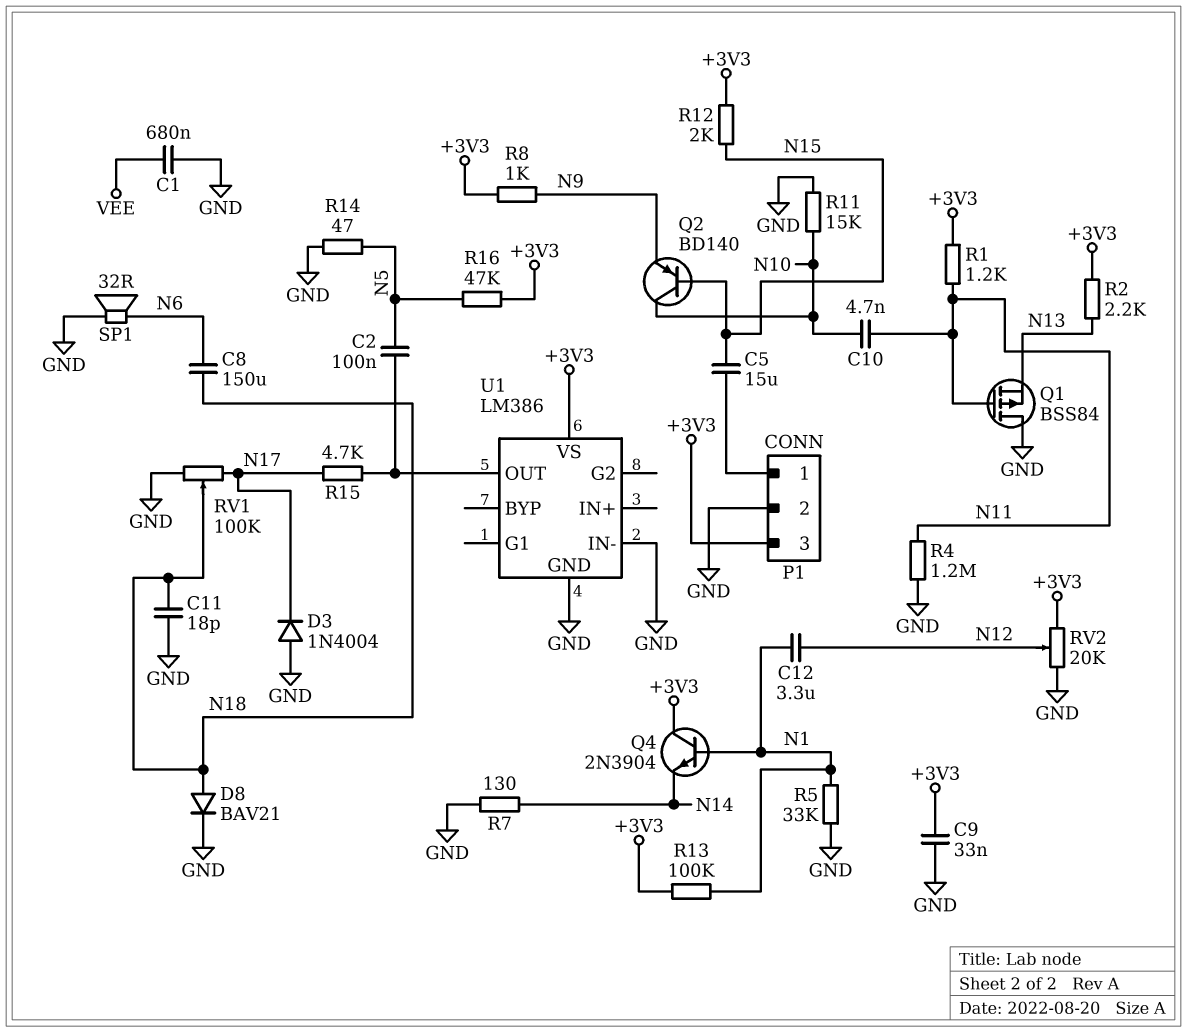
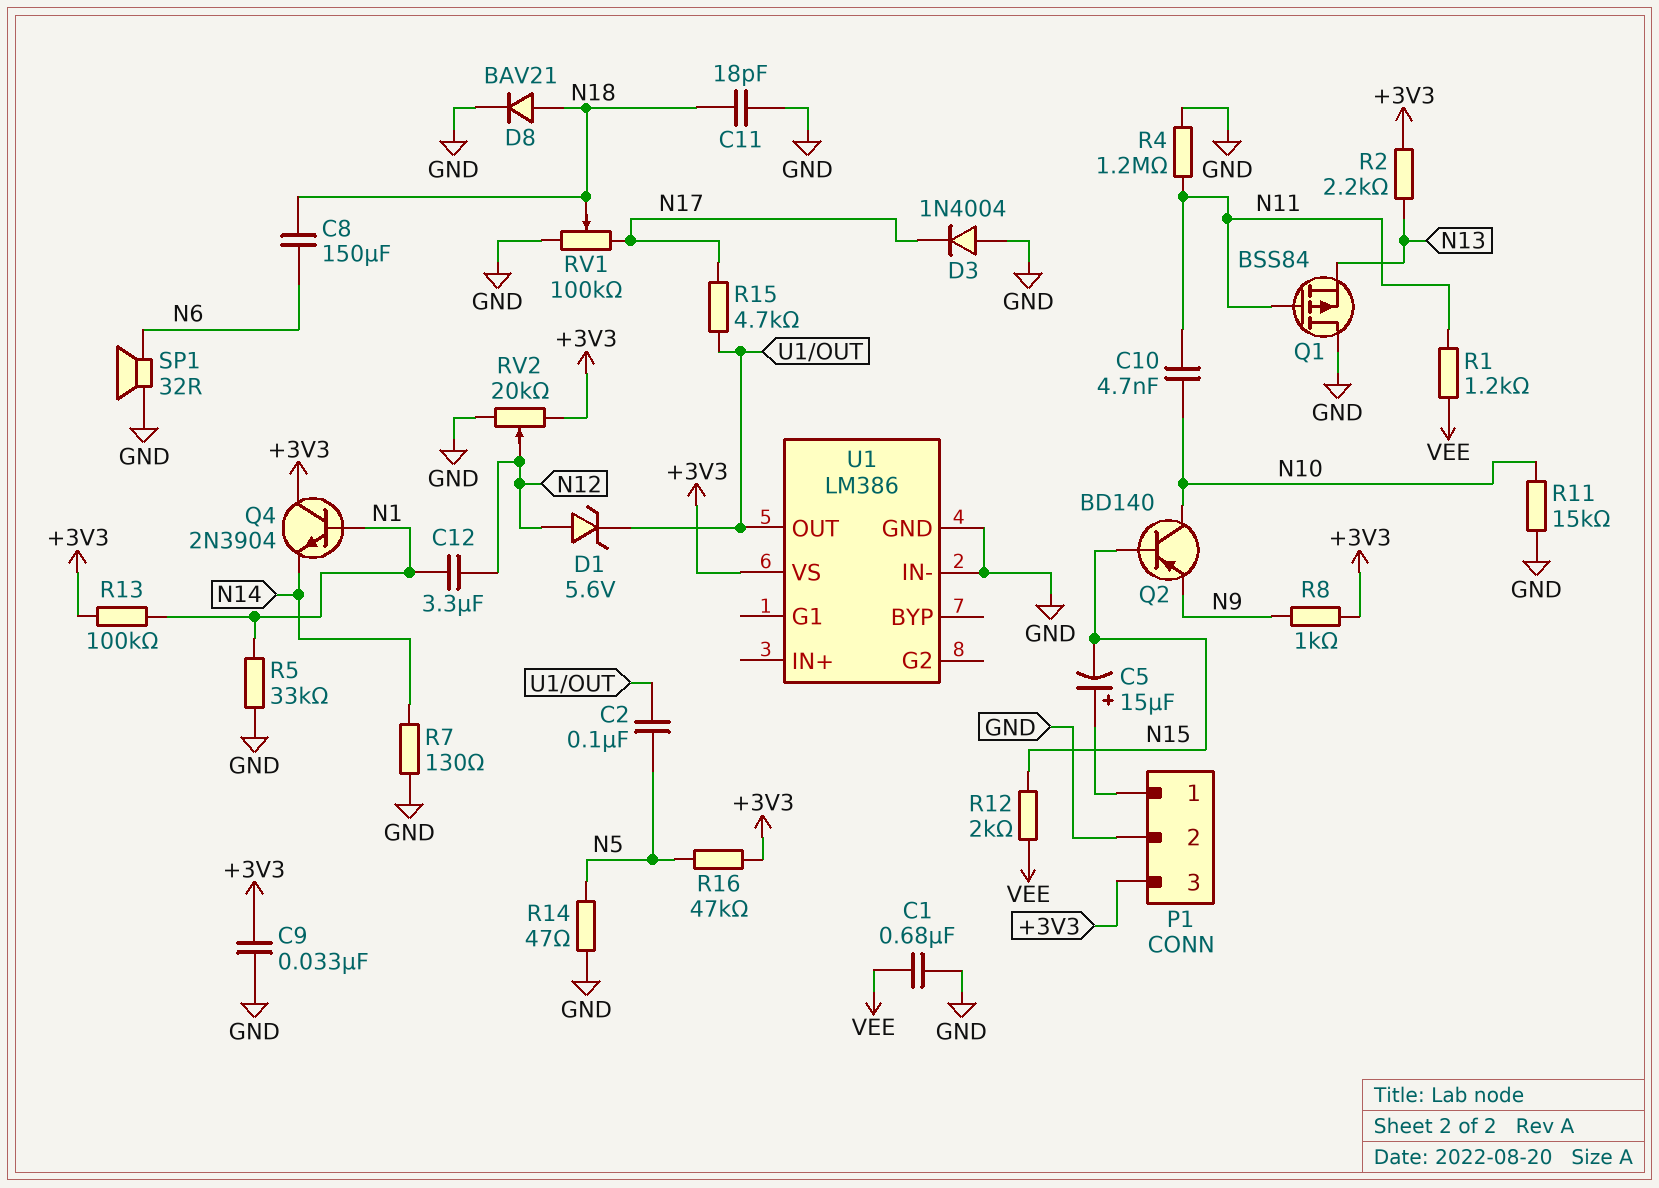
C5: 15uF (N15, P1/1) -> 15uF (plus P1/1, minus N15)
D1: none -> zener 5.6V (A N12, K U1/OUT)
R1: 1.2k (+3V3, N11) -> 1.2k (N11, VEE)
R12: 2k (+3V3, N15) -> 2k (N15, VEE)

